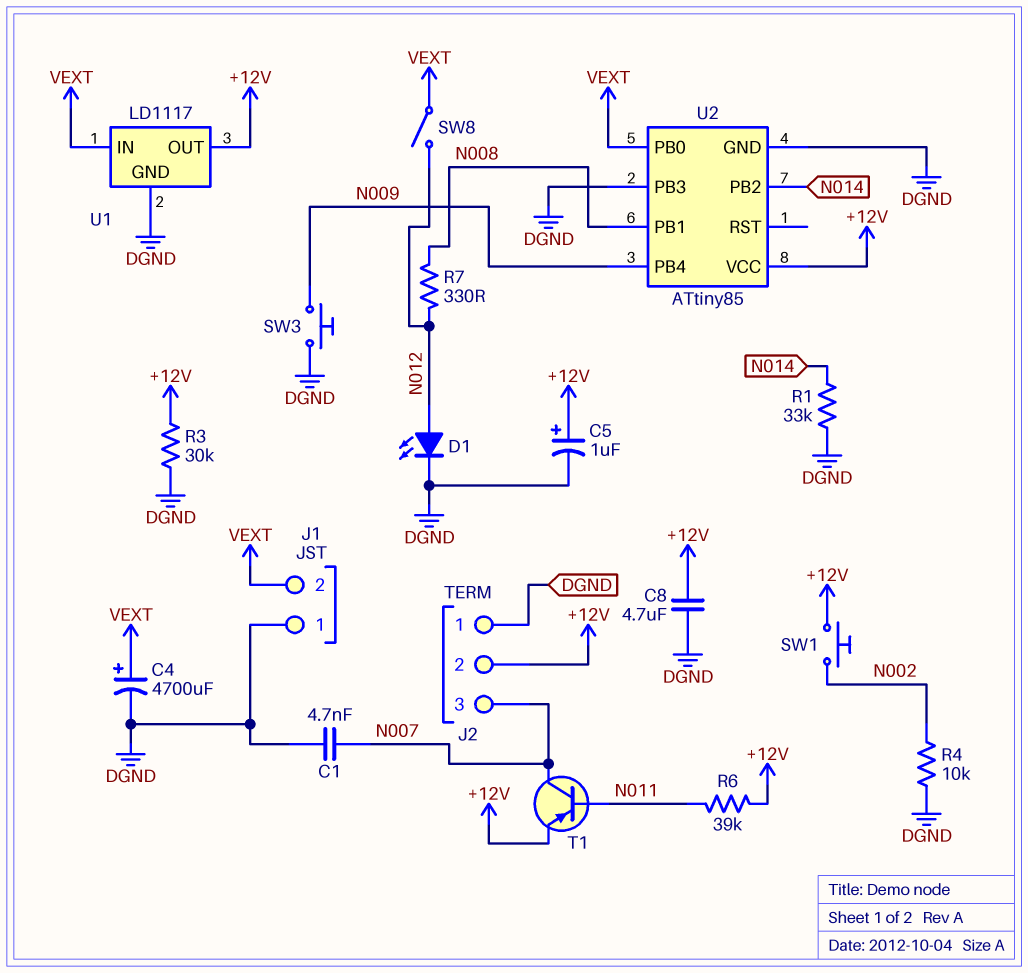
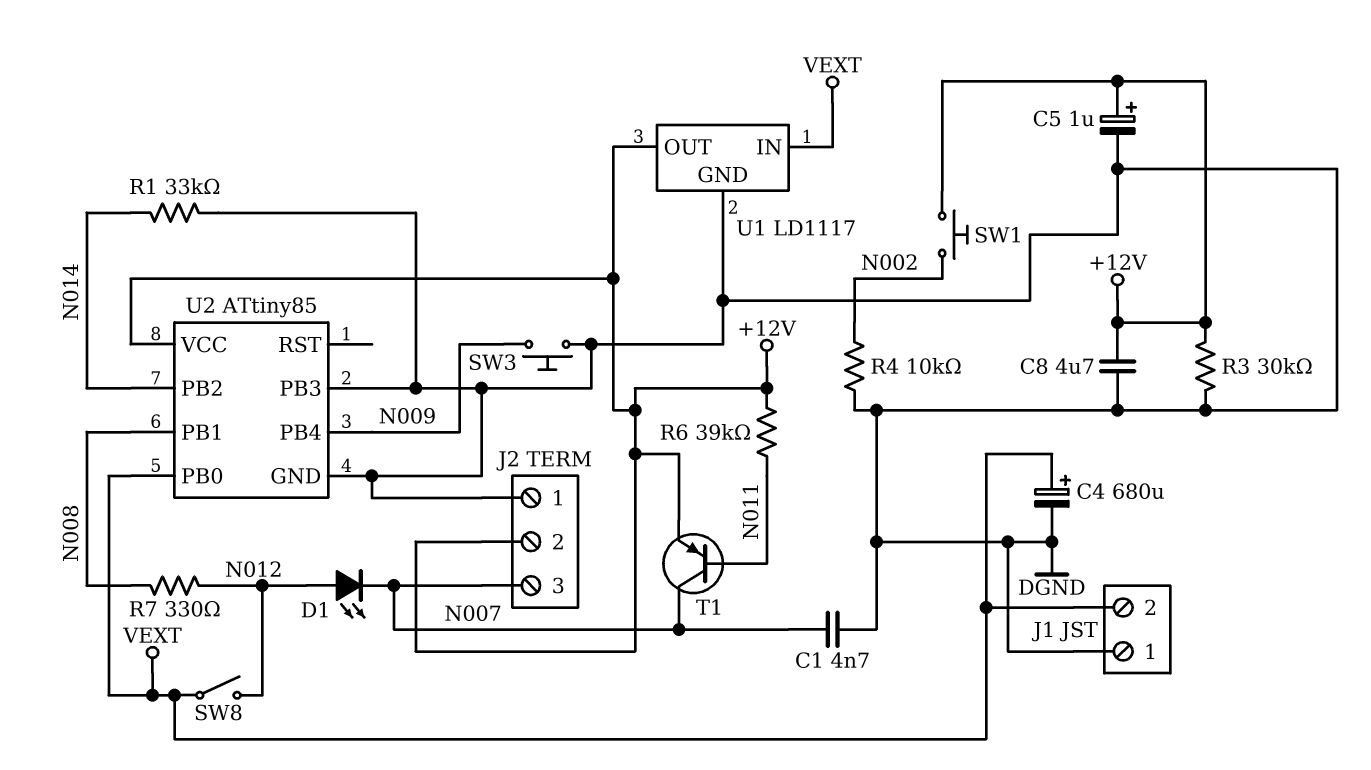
C4: 4700uF (plus VEXT, minus DGND) -> 680uF (plus VEXT, minus DGND)
D1: LED (A N012, K DGND) -> LED (A N012, K N007)

